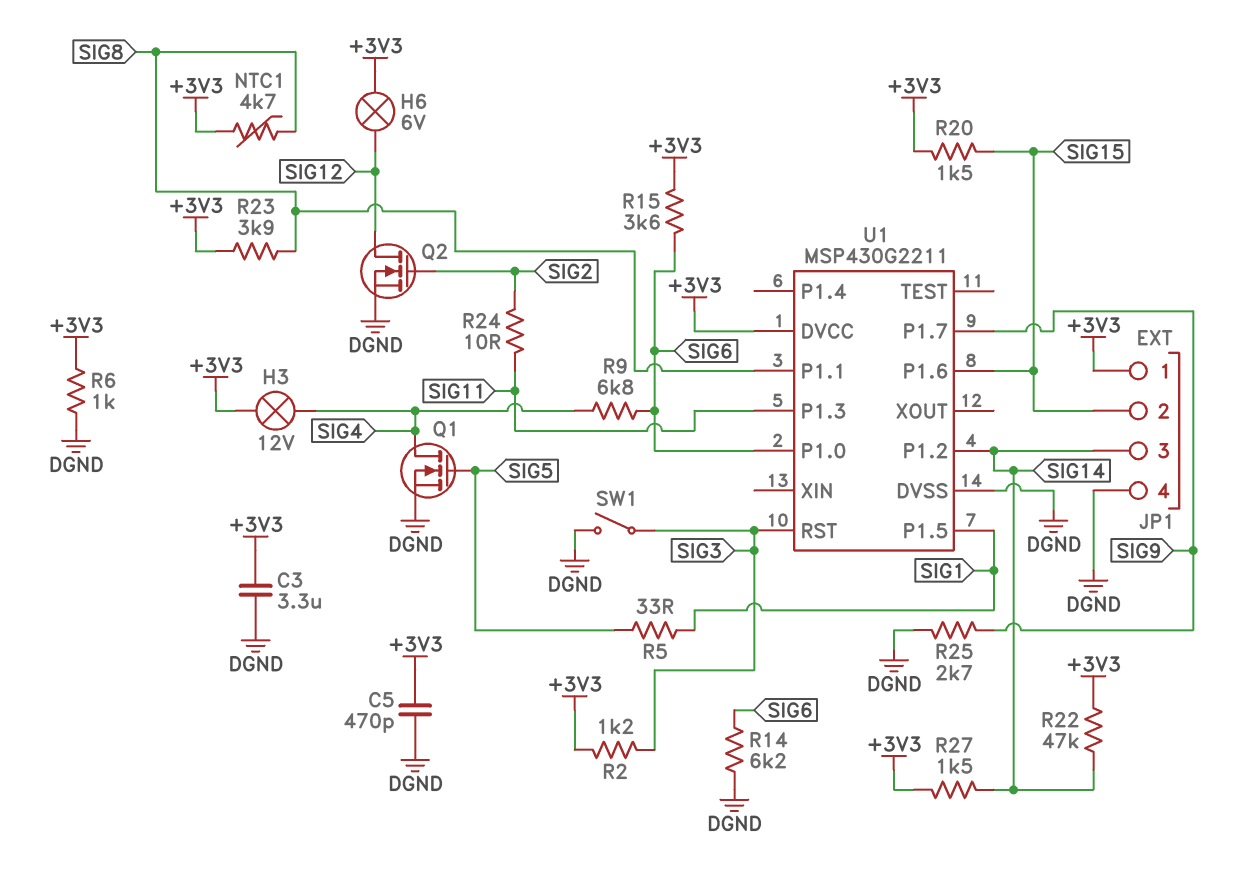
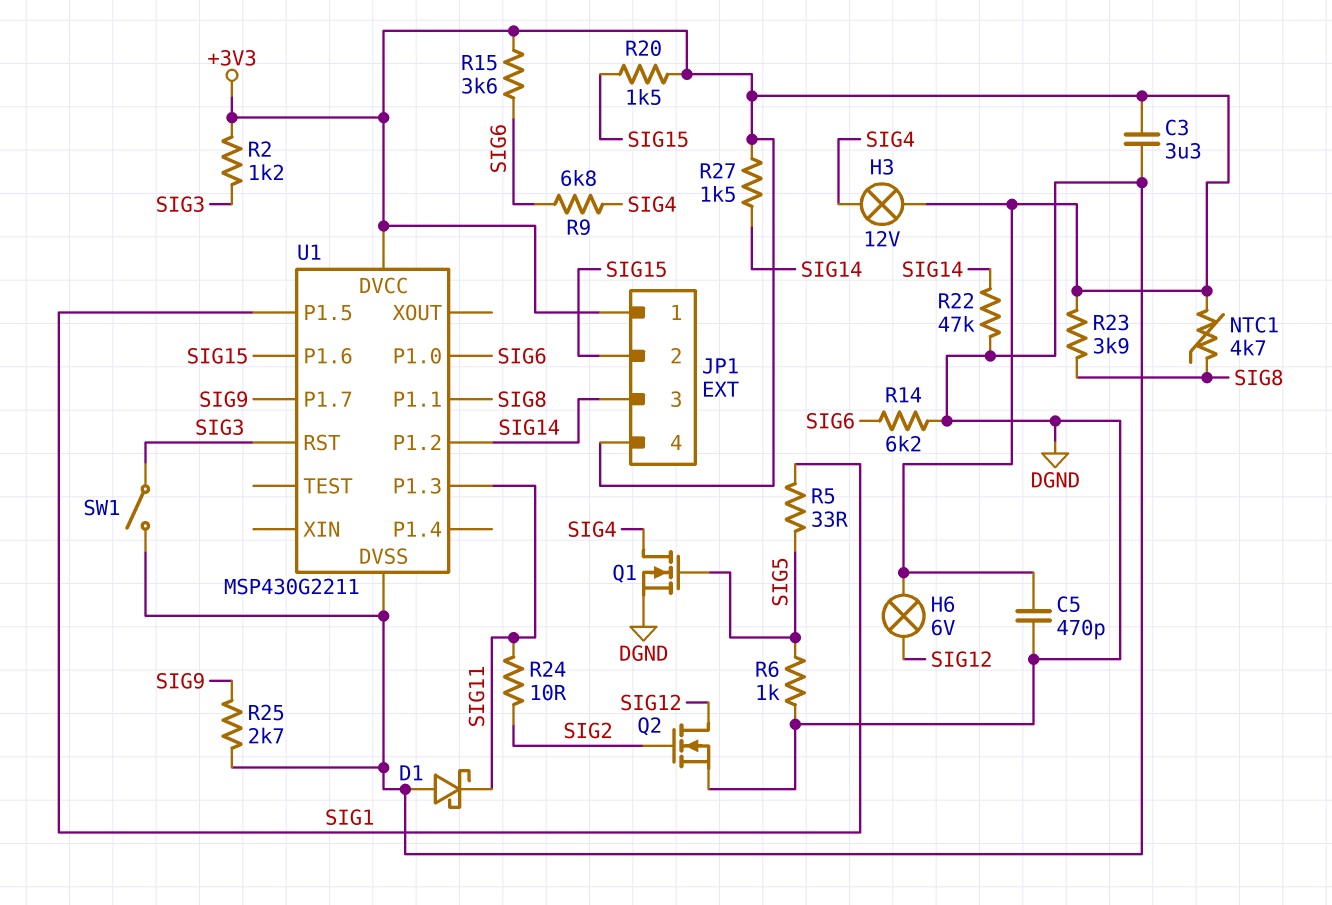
D1: none -> schottky (A DGND, K SIG11)
JP1 pin 4: DGND -> +3V3
R6: 1k (+3V3, DGND) -> 1k (DGND, SIG5)
R22: 47k (+3V3, SIG14) -> 47k (DGND, SIG14)

